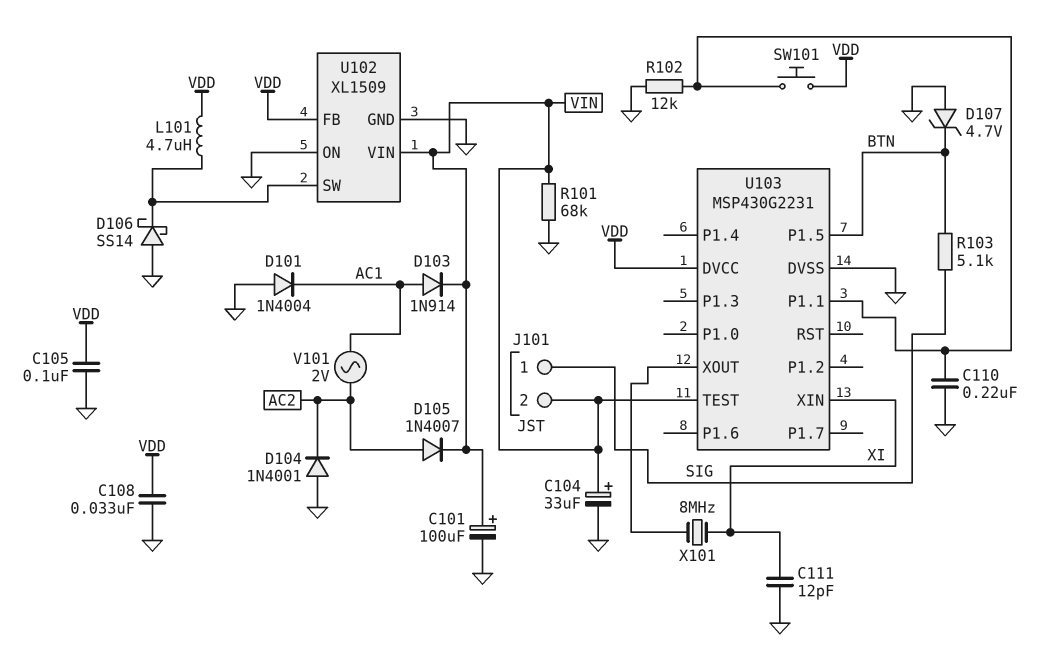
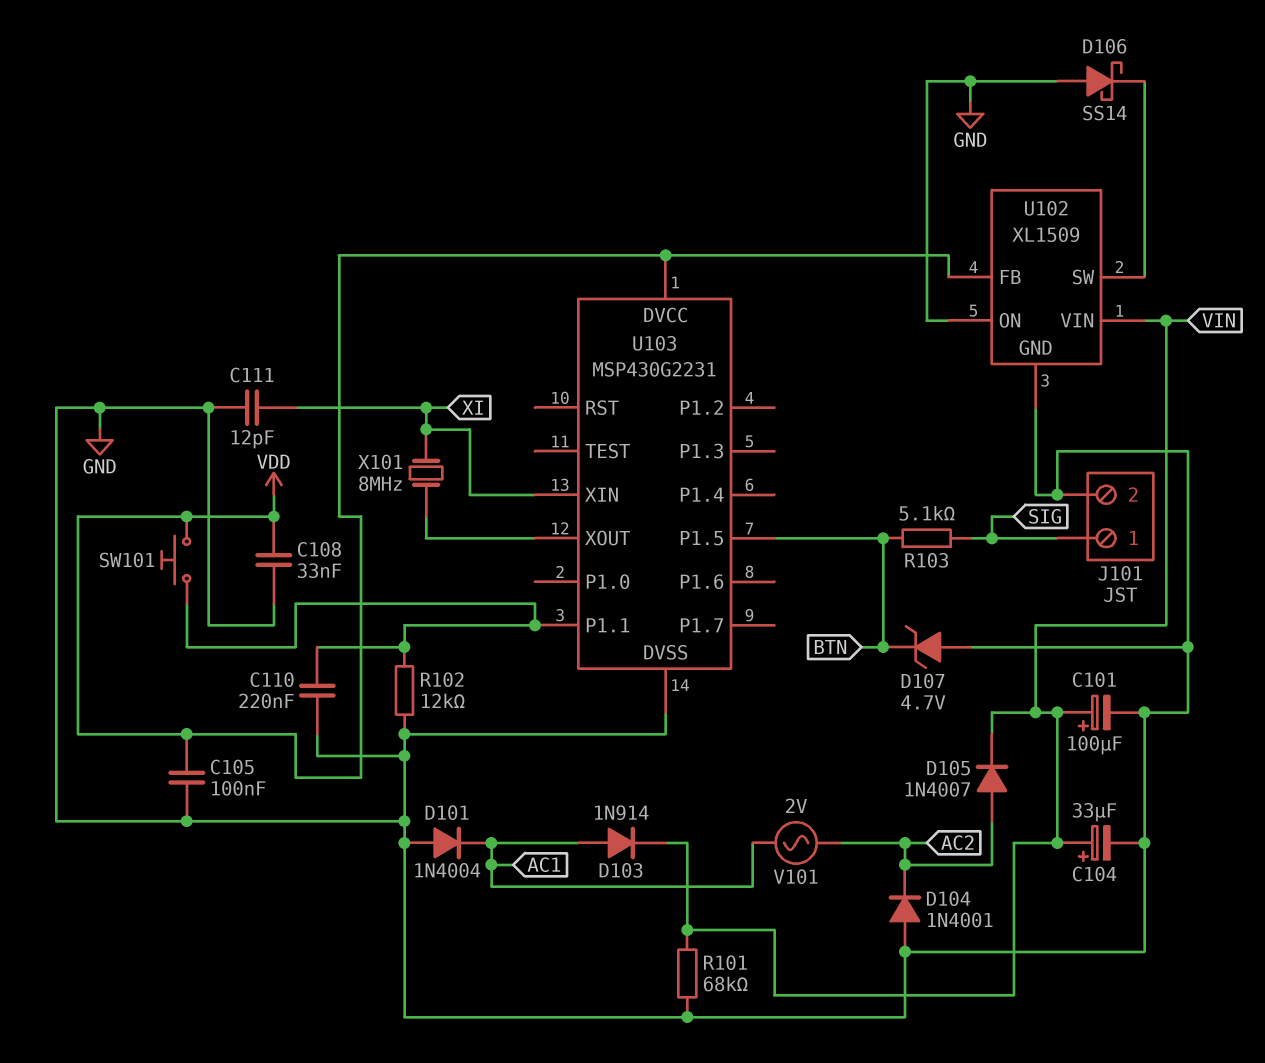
J101 pin 2: VIN -> GND
L101: 4.7uH (U102/SW, VDD) -> none
U103 pin TEST: VIN -> none

